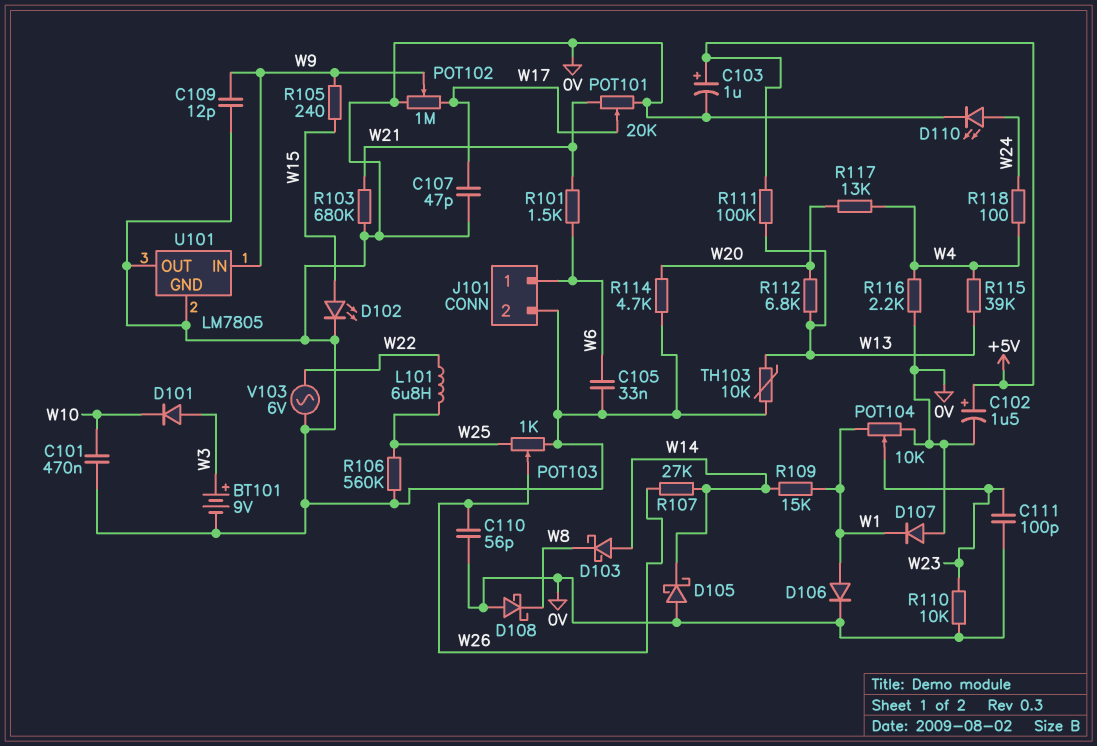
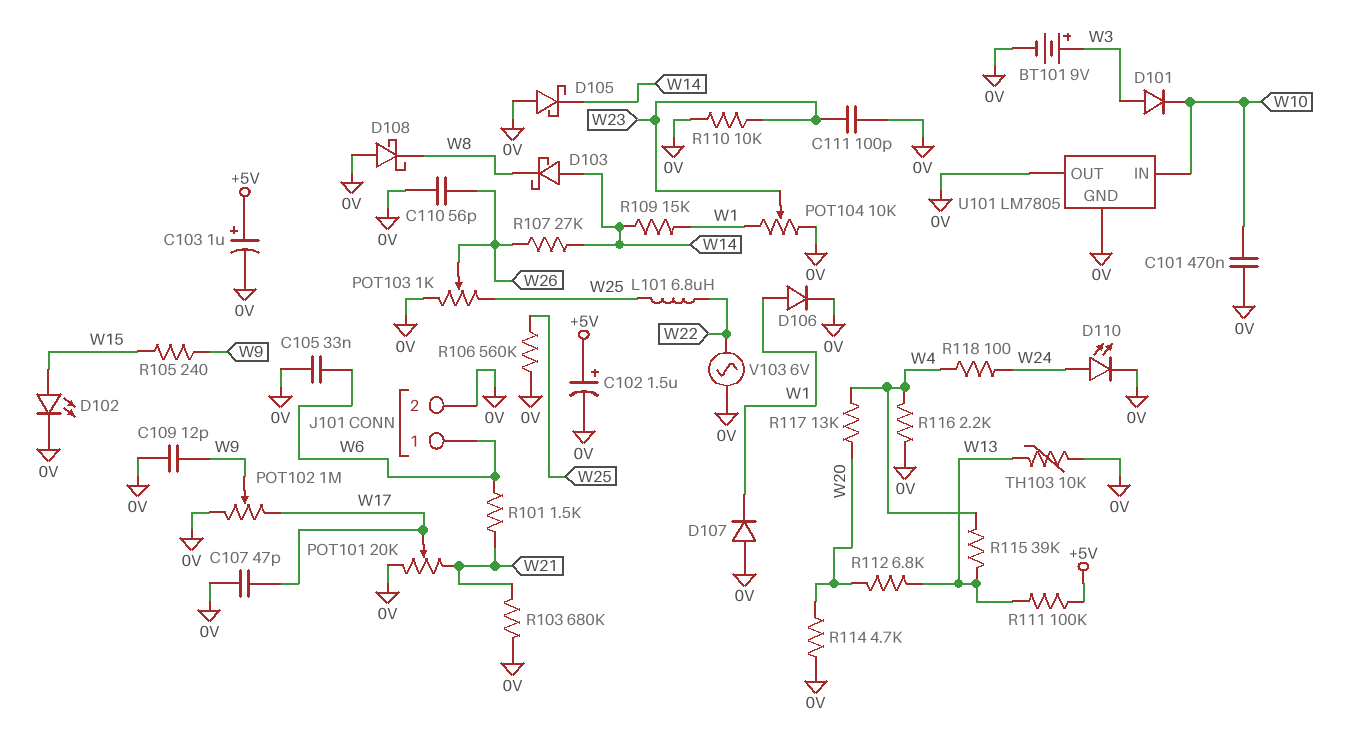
U101 pin IN: W9 -> W10

